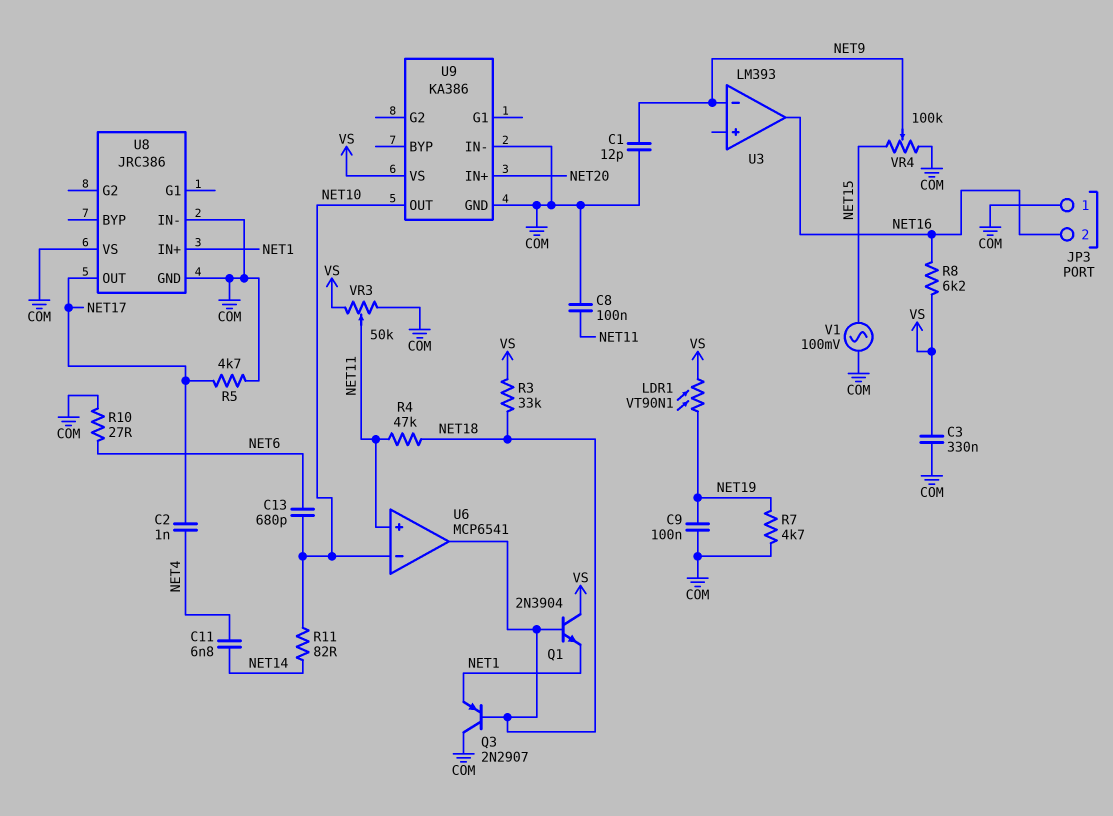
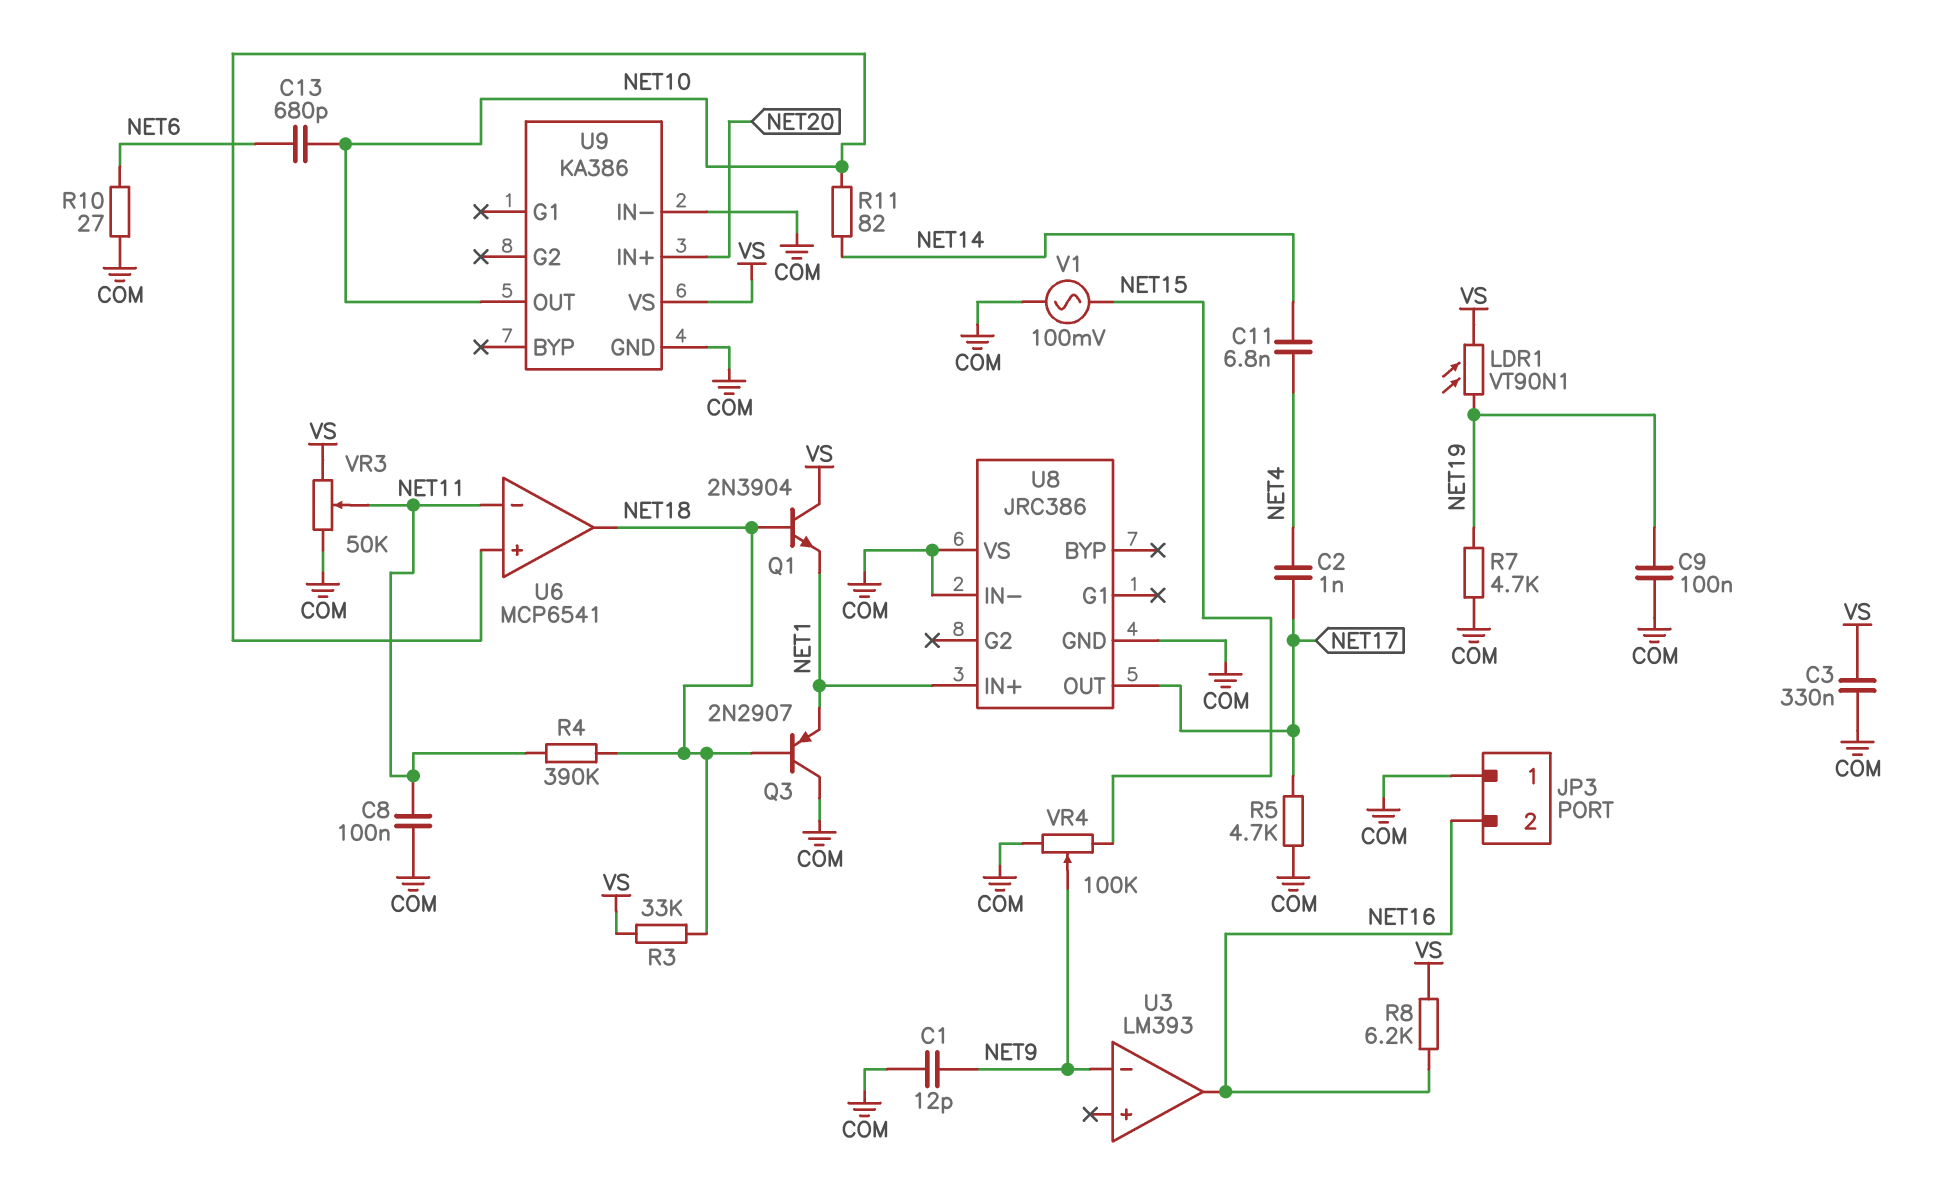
R4: 47k (NET11, NET18) -> 390k (NET11, NET18)
U6 pin in+: NET11 -> NET10
U6 pin in-: NET10 -> NET11

